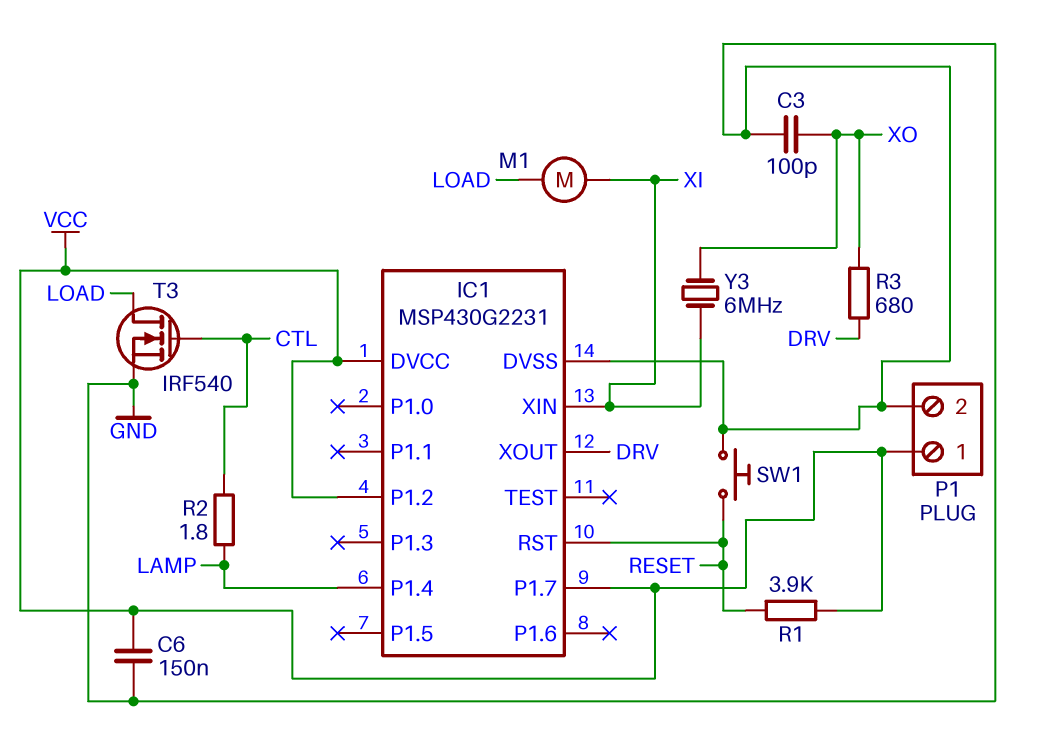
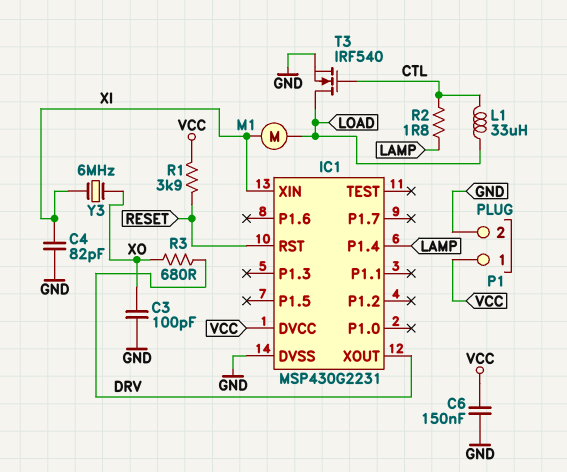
C4: none -> 82pF (GND, XI)
IC1 pin P1.2: VCC -> none
IC1 pin P1.7: VCC -> none
L1: none -> 33uH (CTL, LOAD)
SW1: button (GND, RESET) -> none

